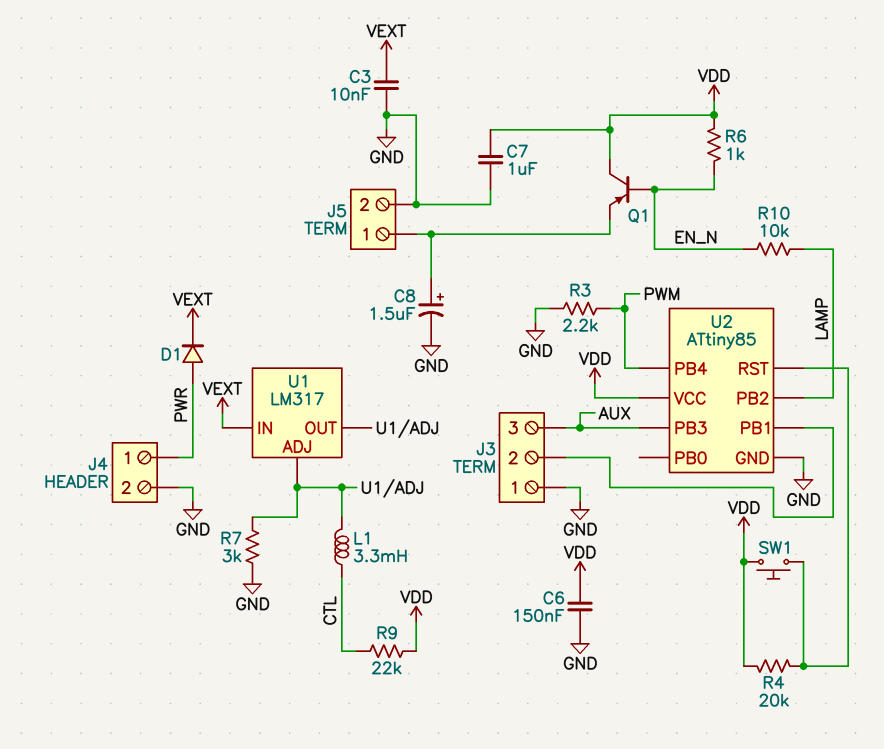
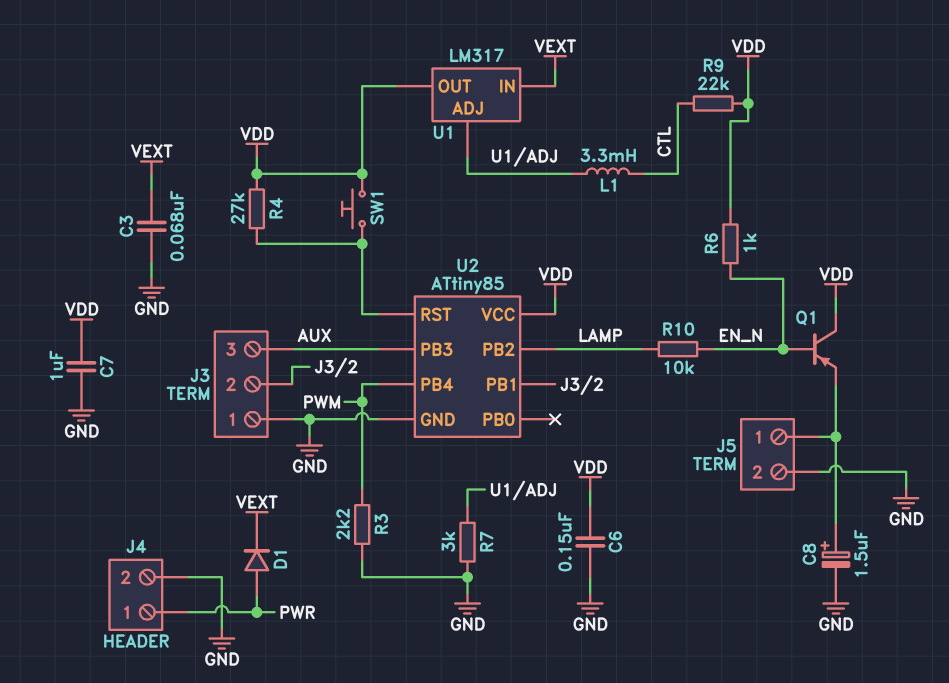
C3: 10nF (GND, VEXT) -> 68nF (GND, VEXT)
R4: 20k (U2/RST, VDD) -> 27k (U2/RST, VDD)
U1 pin OUT: U1/ADJ -> VDD

